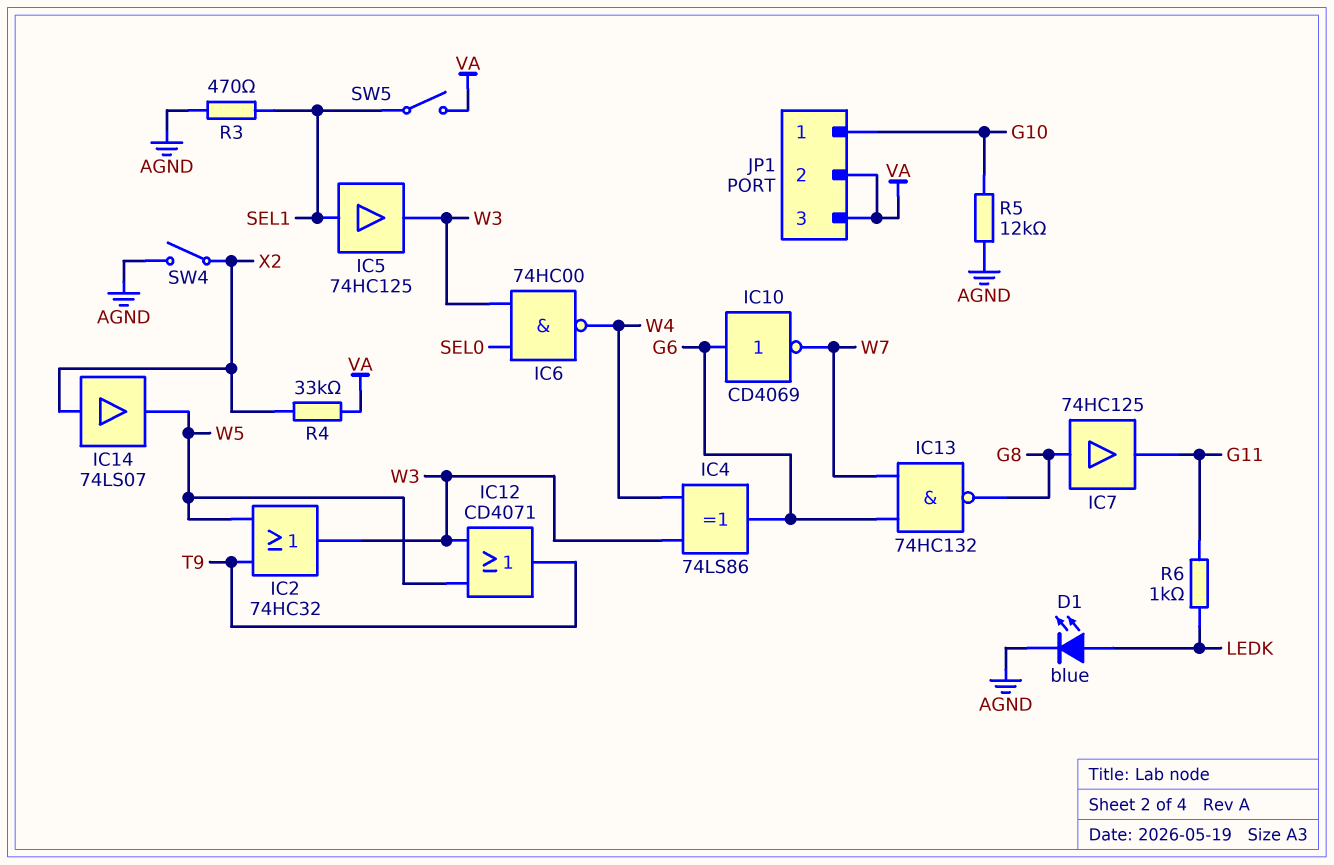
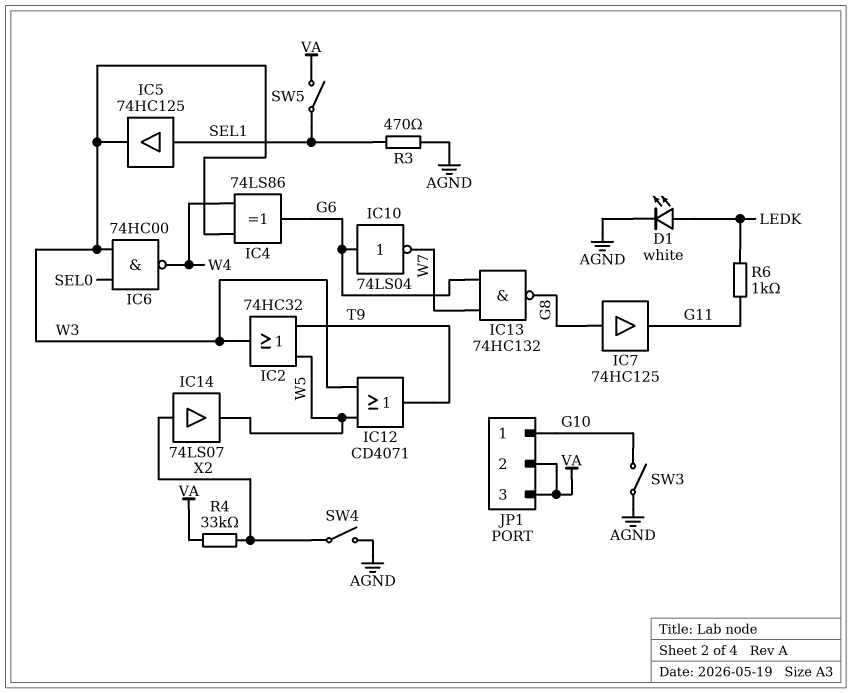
D1: LED blue (A LEDK, K AGND) -> LED white (A LEDK, K AGND)
IC10: NOT CD4069 (in G6, out W7) -> NOT 74LS04 (in G6, out W7)
R5: 12k (AGND, G10) -> none
SW3: none -> switch (AGND, G10)

